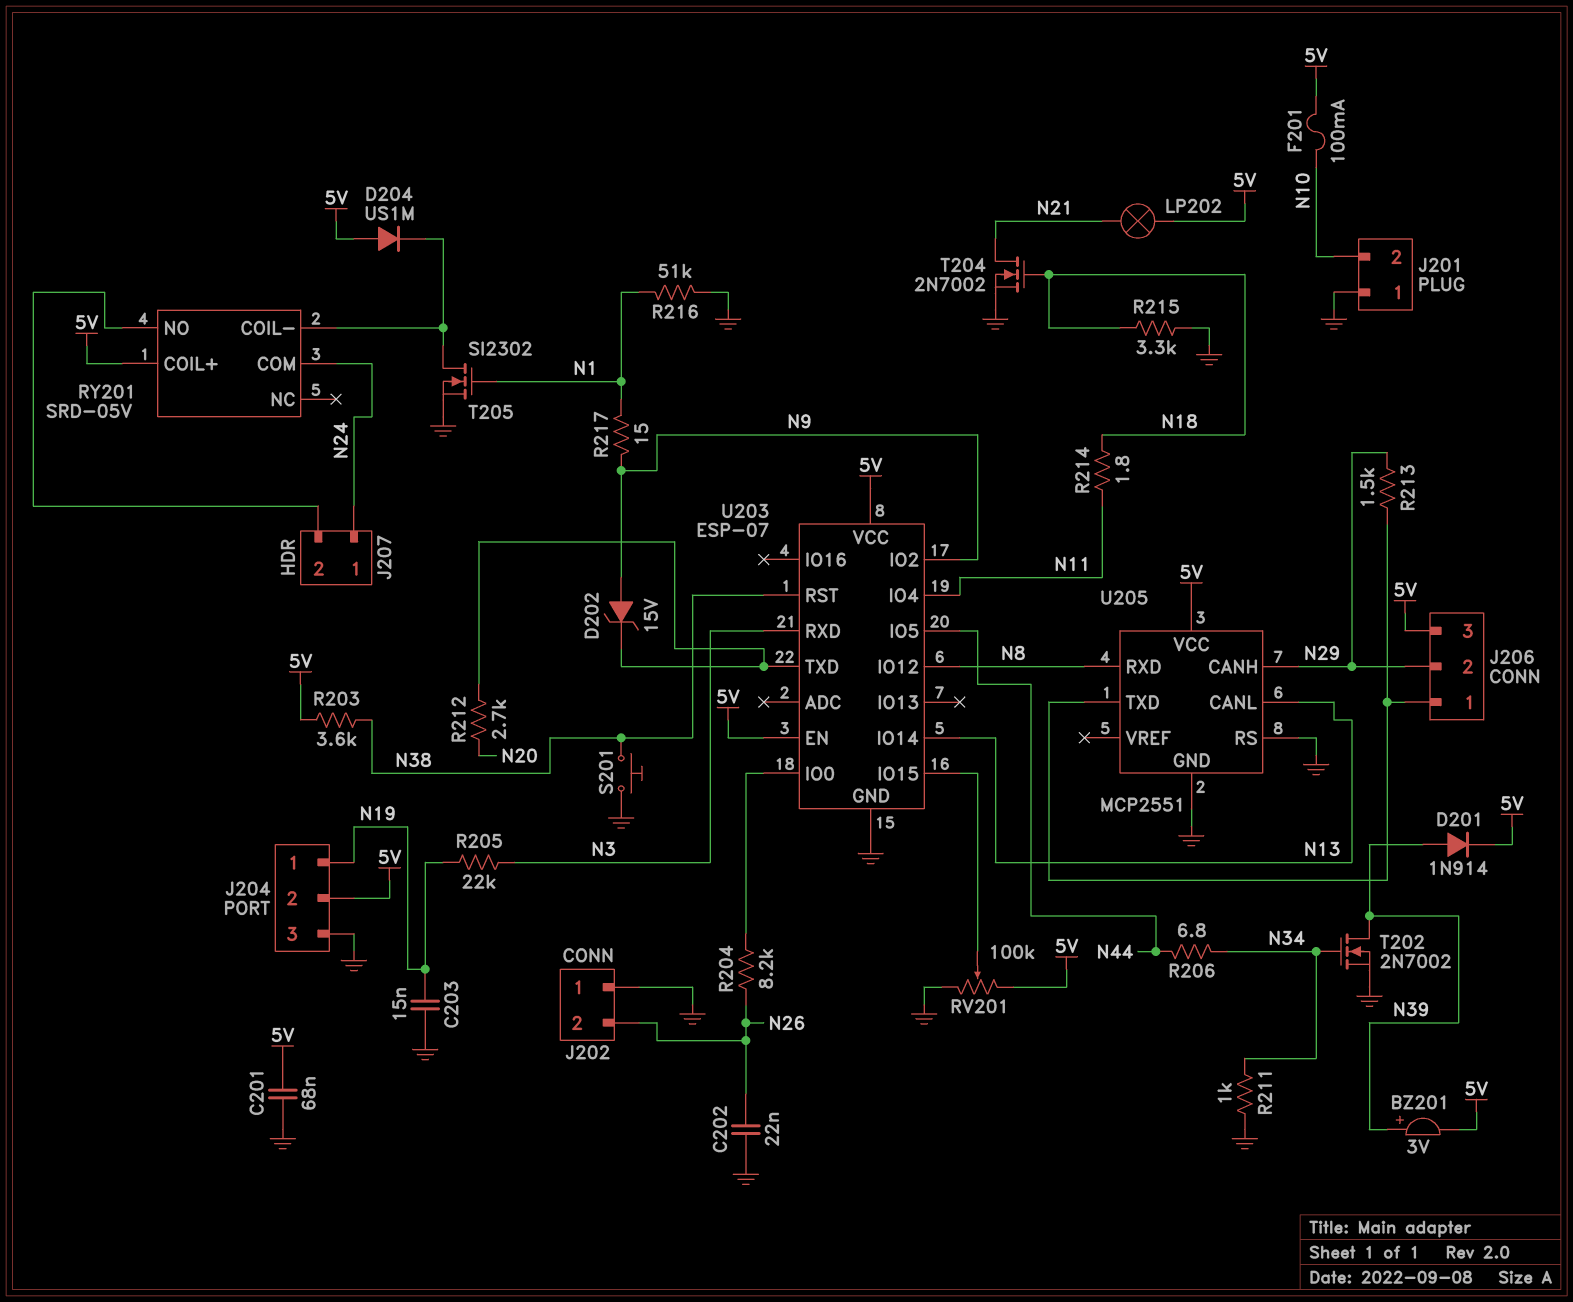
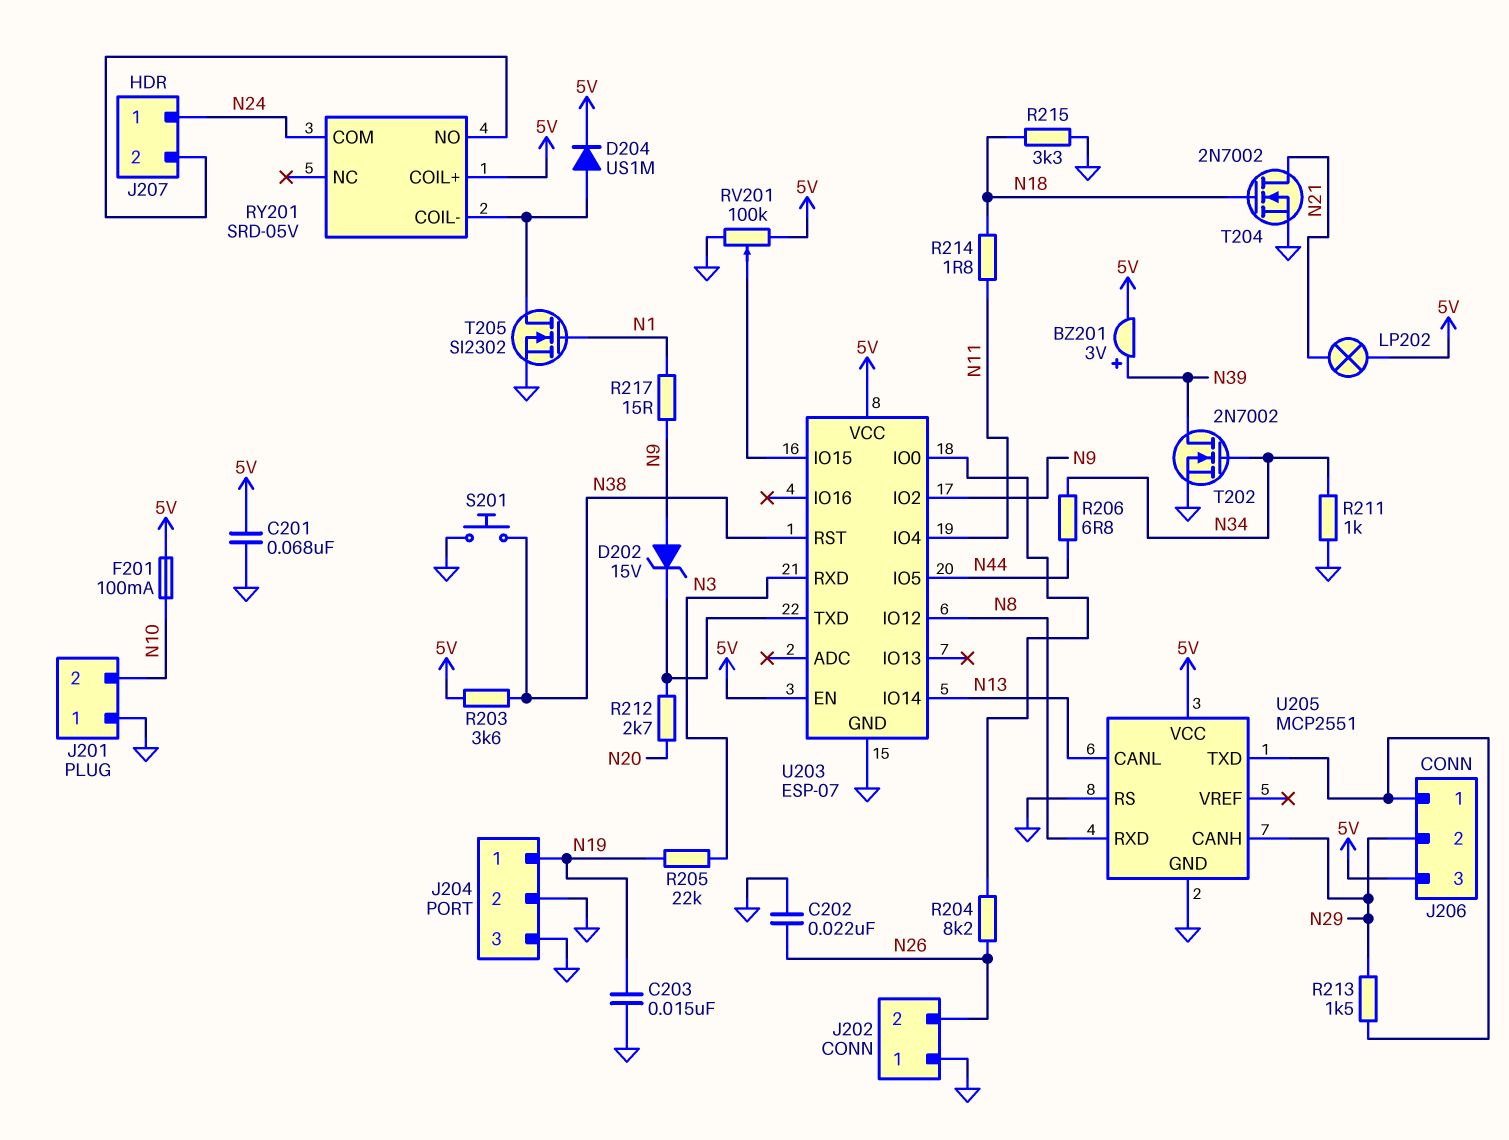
D201: diode 1N914 (A N39, K 5V) -> none
D204: diode US1M (A 5V, K RY201/COIL-) -> diode US1M (A RY201/COIL-, K 5V)
J204 pin 2: 5V -> GND
R216: 51k (GND, N1) -> none

